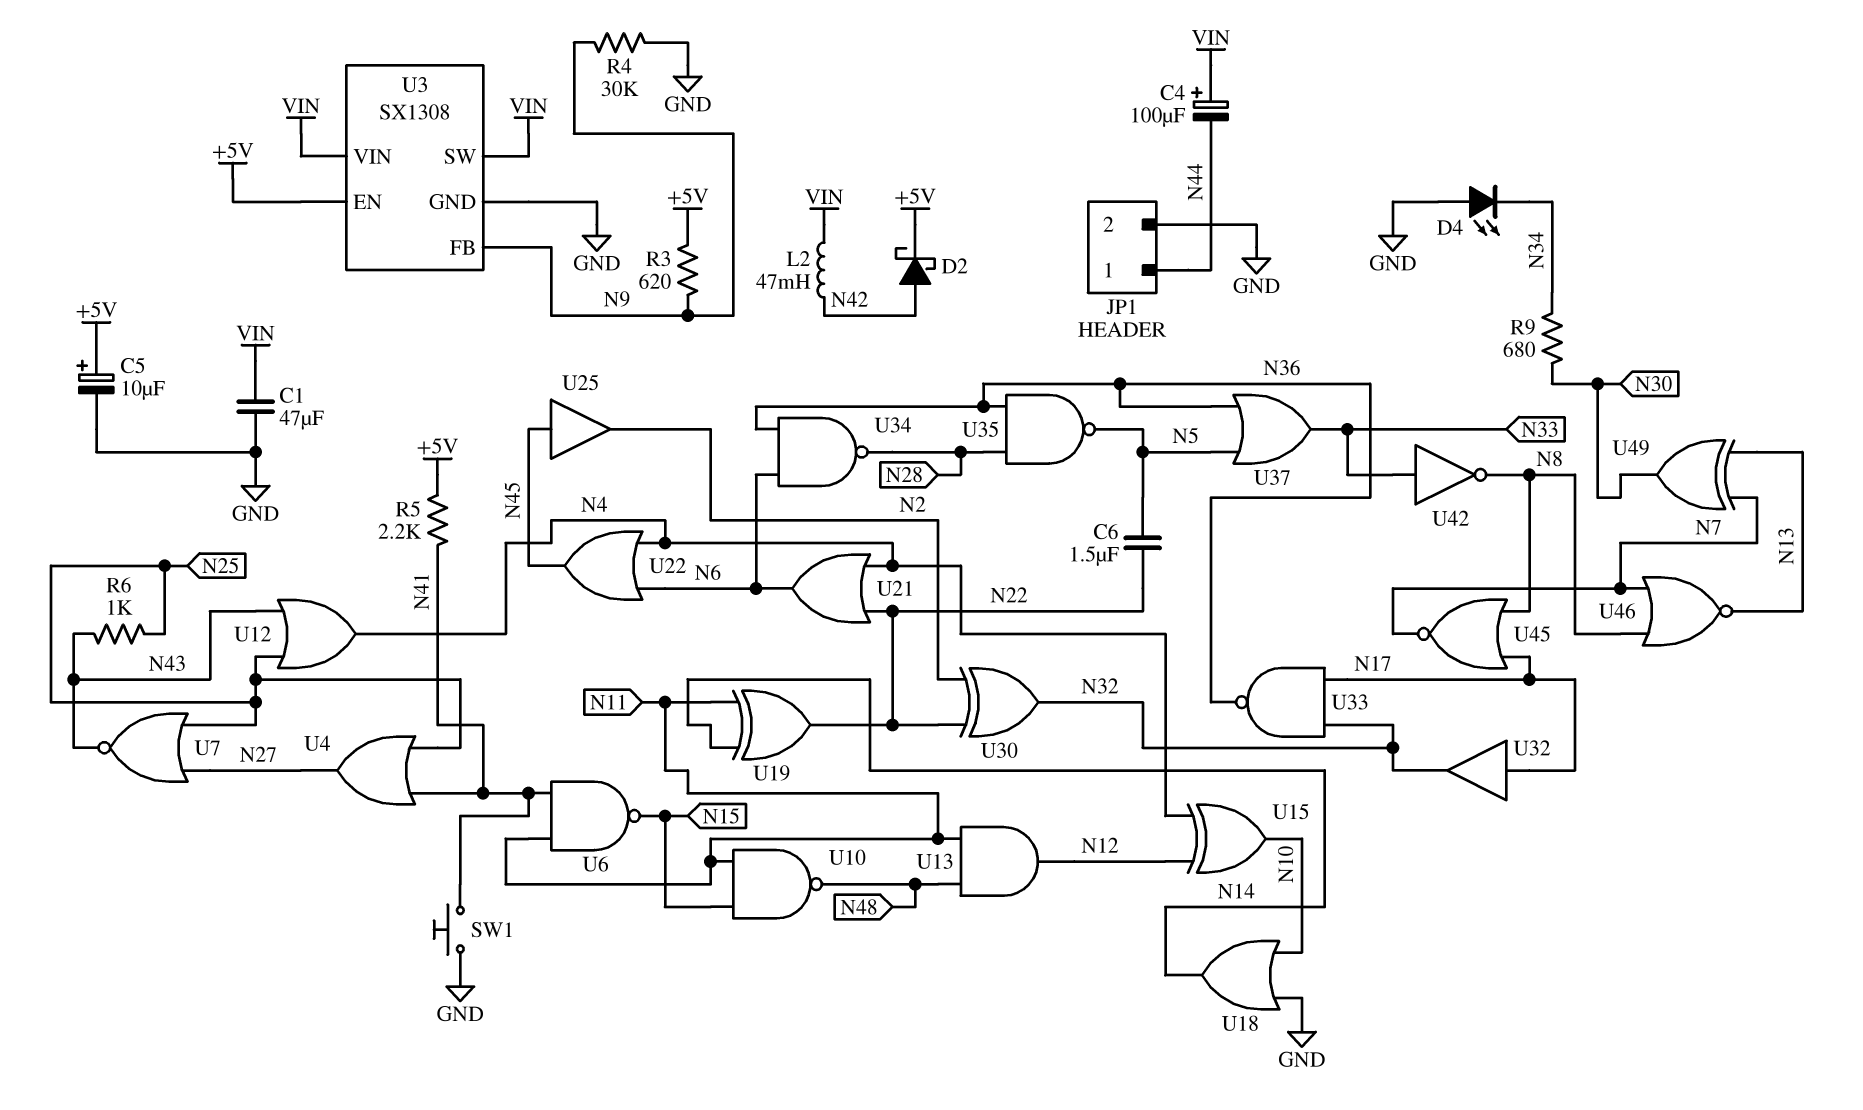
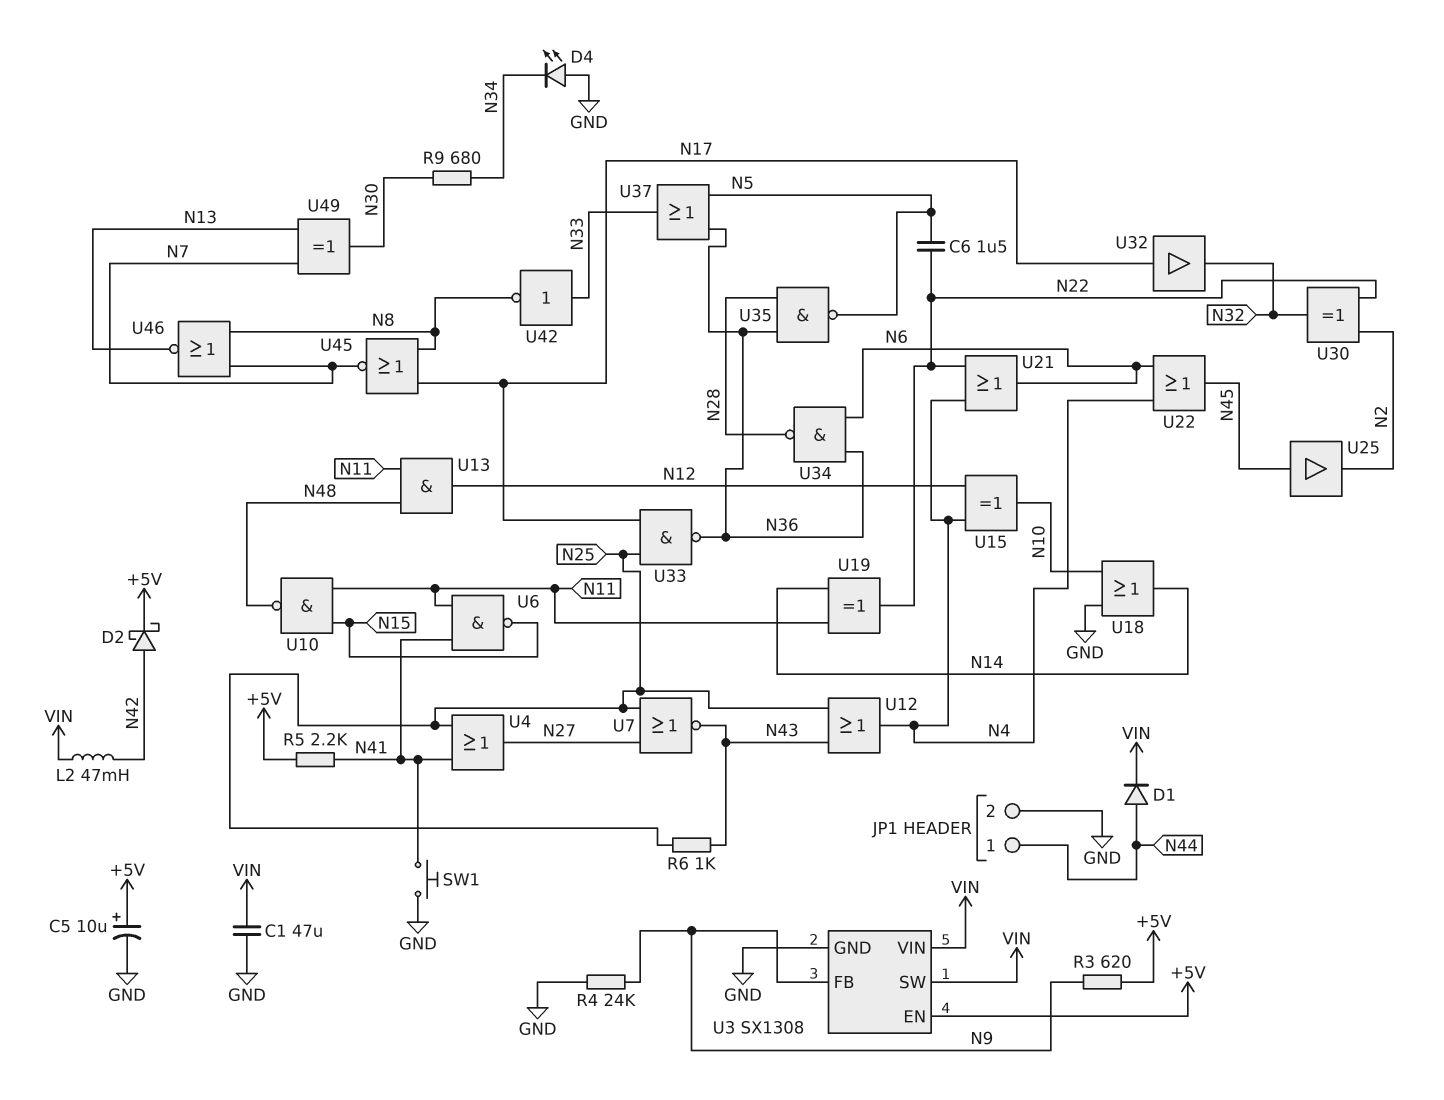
C4: 100uF (plus VIN, minus N44) -> none
D1: none -> diode (A N44, K VIN)
R4: 30k (GND, N9) -> 24k (GND, N9)
U33: NAND (in N17, in N32, out N36) -> NAND (in N17, in N25, out N36)

